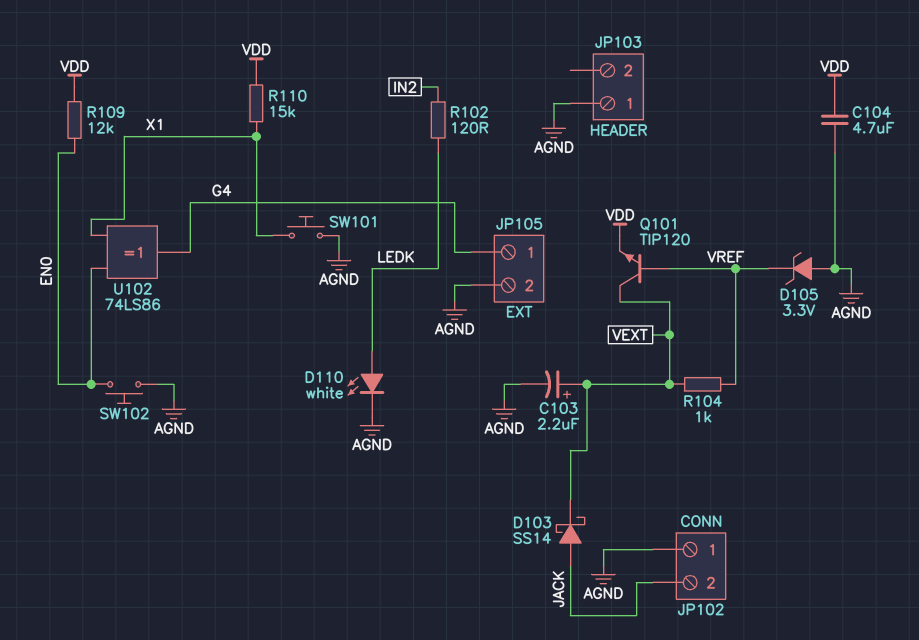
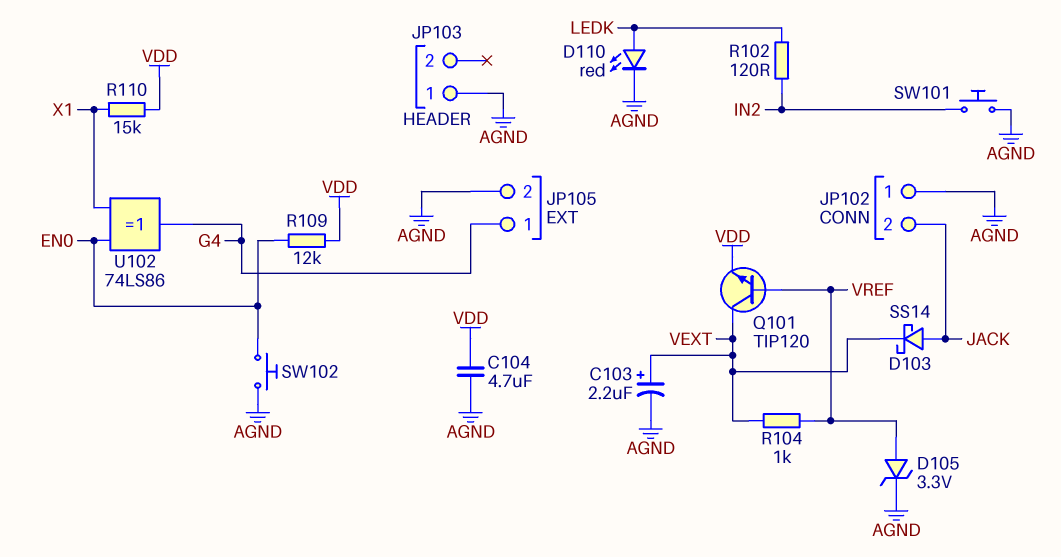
D105: zener 3.3V (A AGND, K VREF) -> zener 3.3V (A VREF, K AGND)
D110: LED white (A LEDK, K AGND) -> LED red (A LEDK, K AGND)
SW101: button (AGND, X1) -> button (AGND, IN2)

